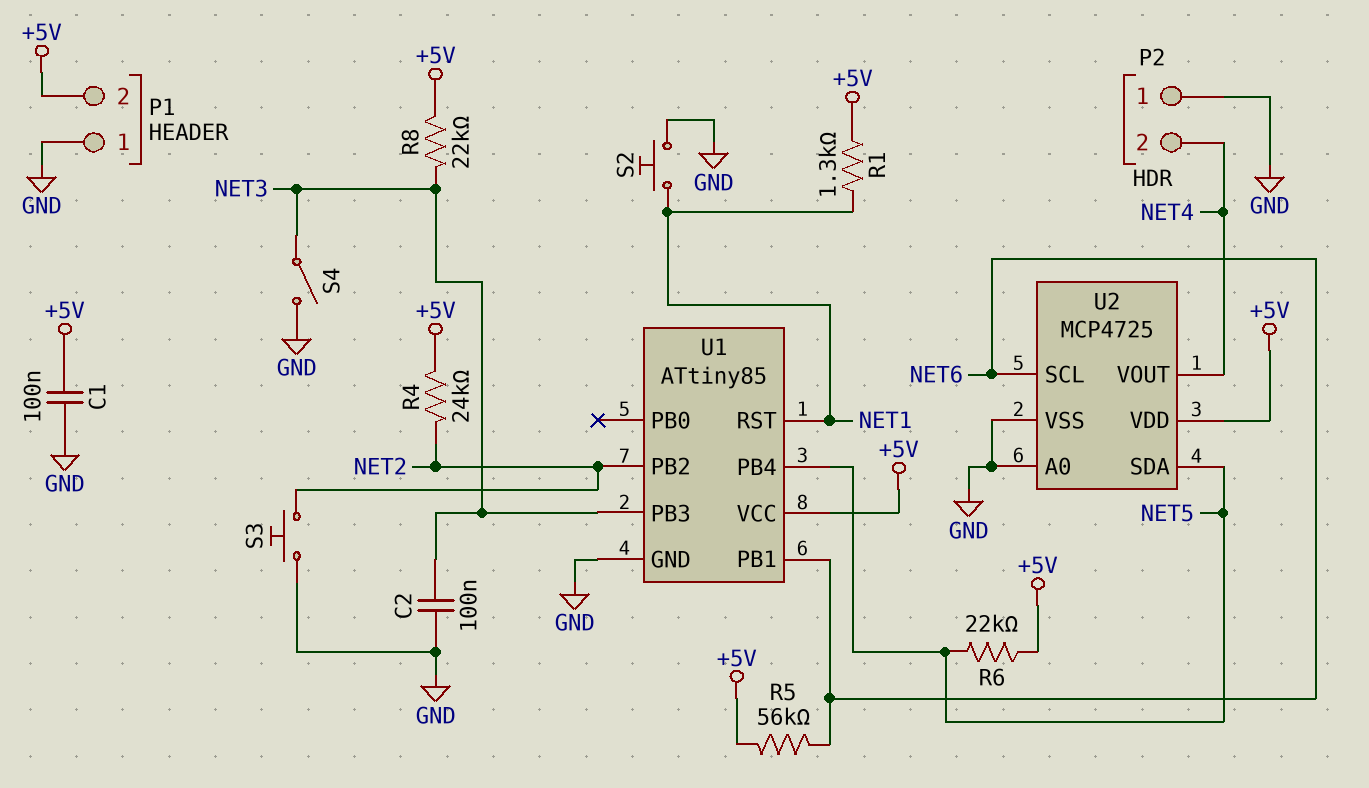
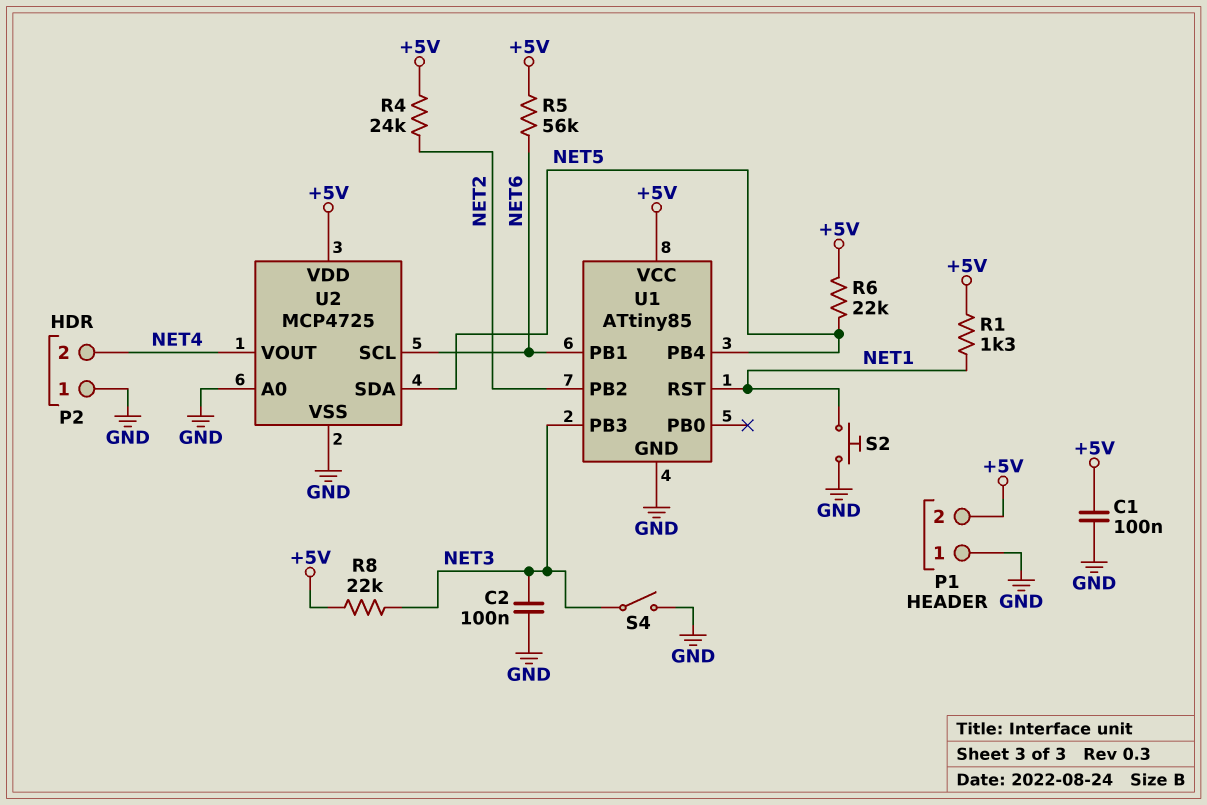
S3: button (GND, NET2) -> none

